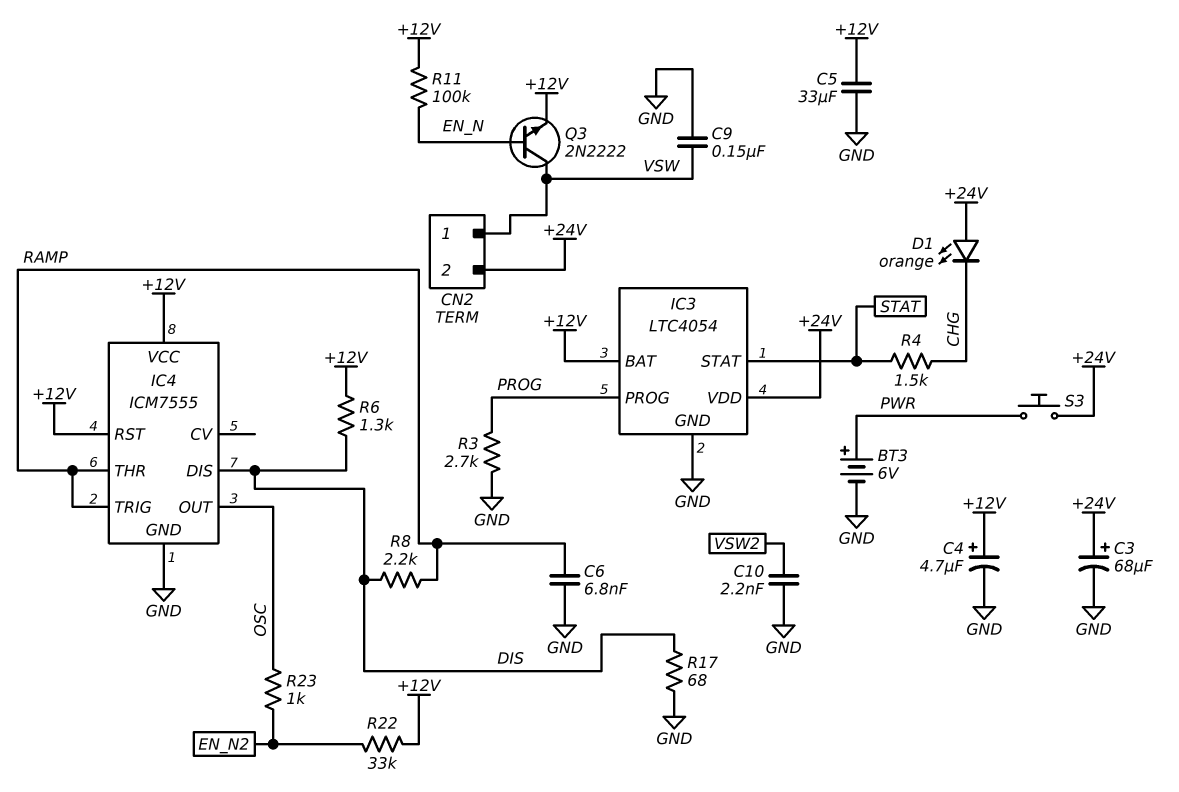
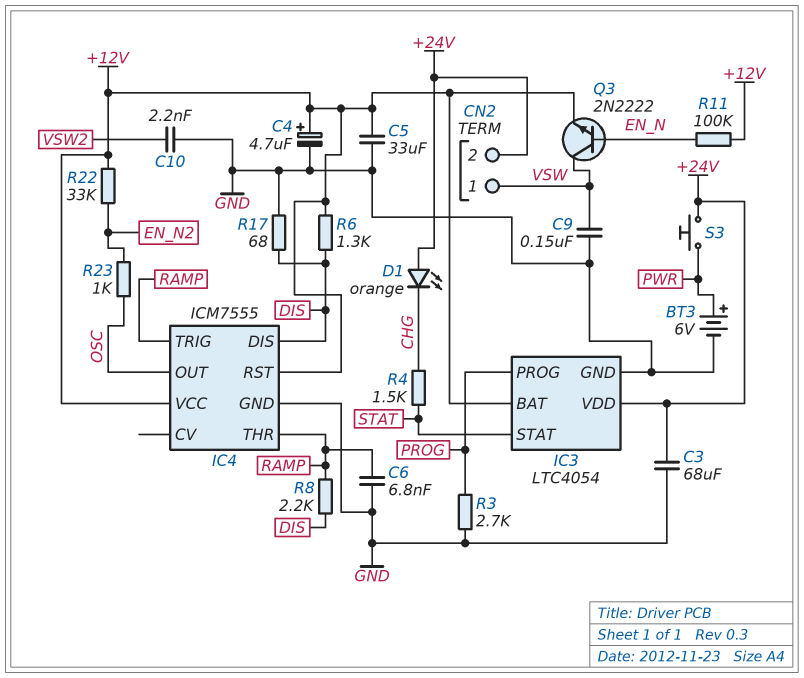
C3: 68uF (plus +24V, minus GND) -> 68uF (+24V, GND)

